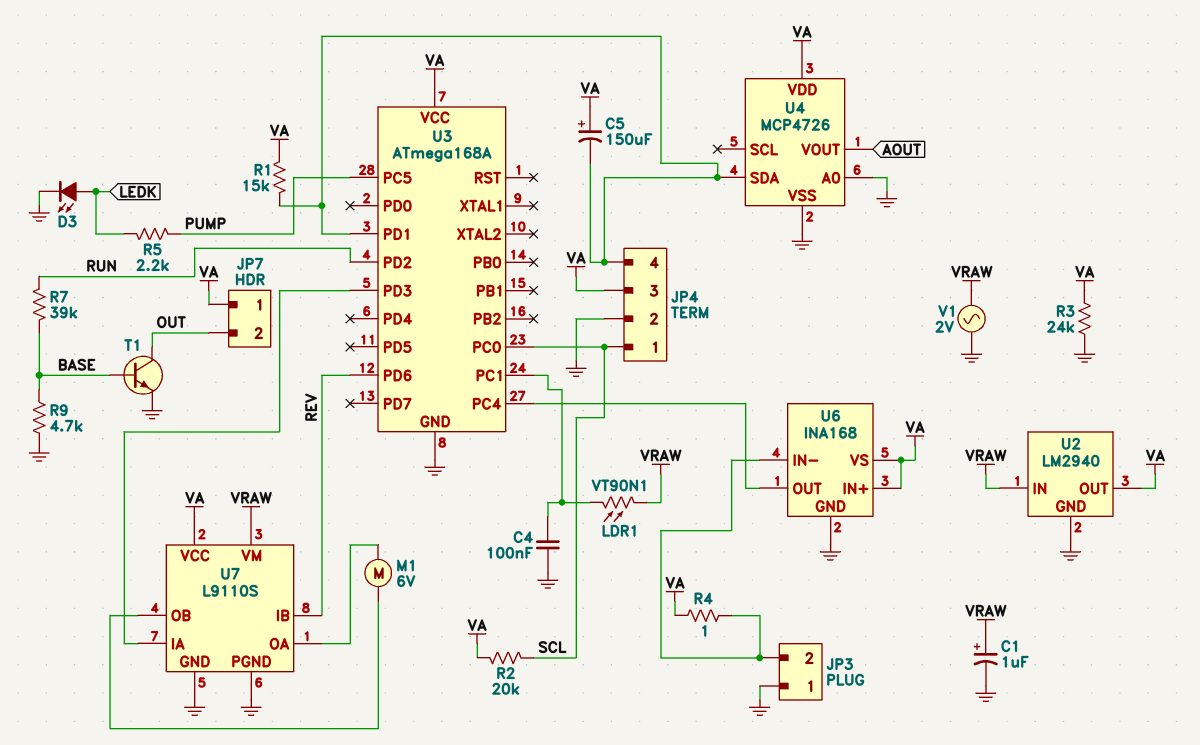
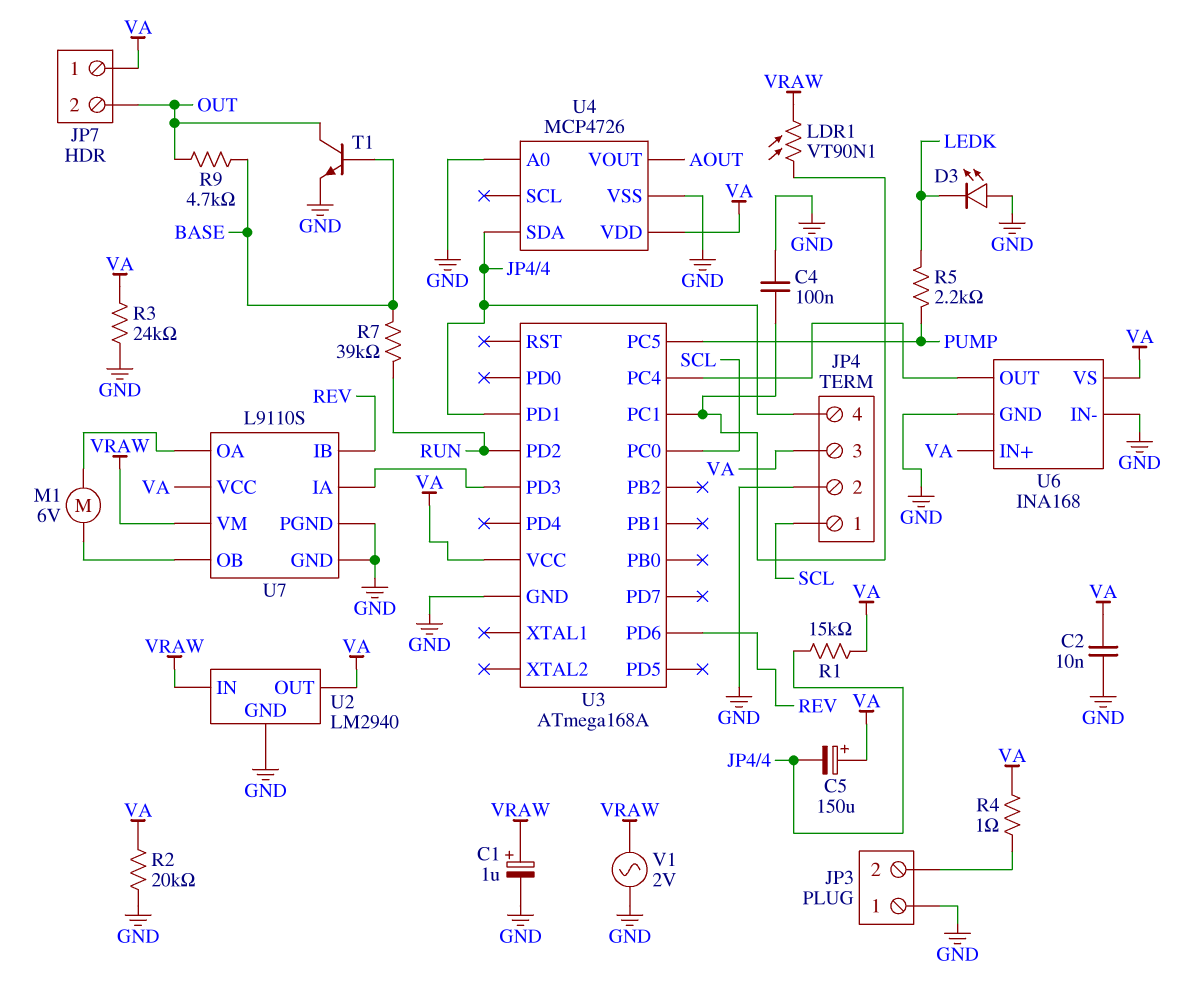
C2: none -> 10nF (GND, VA)
D3: LED (A LEDK, K GND) -> LED (A GND, K LEDK)
R2: 20k (SCL, VA) -> 20k (GND, VA)
R9: 4.7k (BASE, GND) -> 4.7k (BASE, OUT)
U6 pin IN-: JP3/2 -> GND

